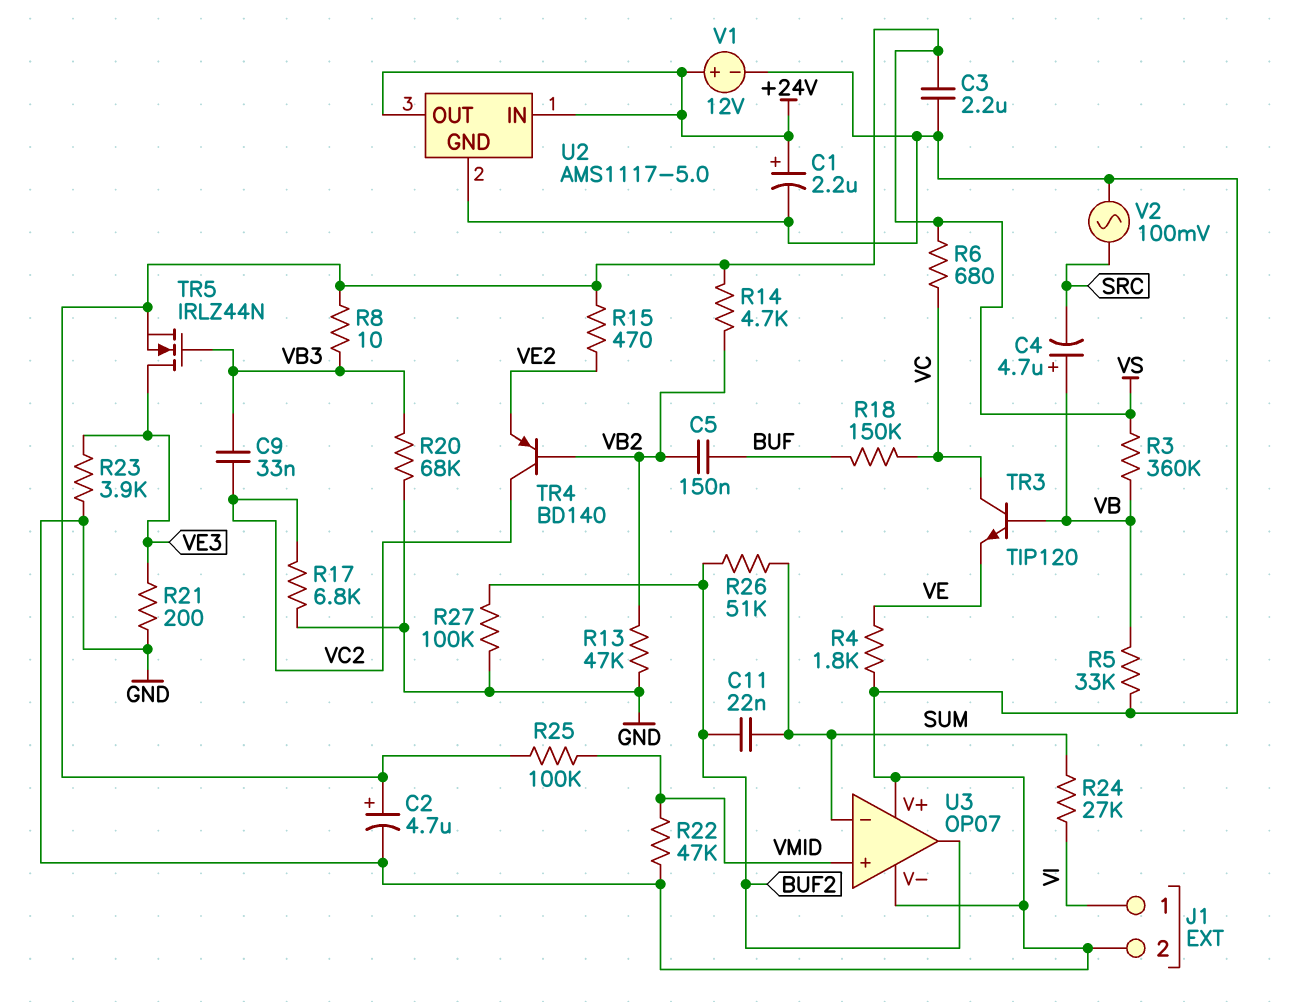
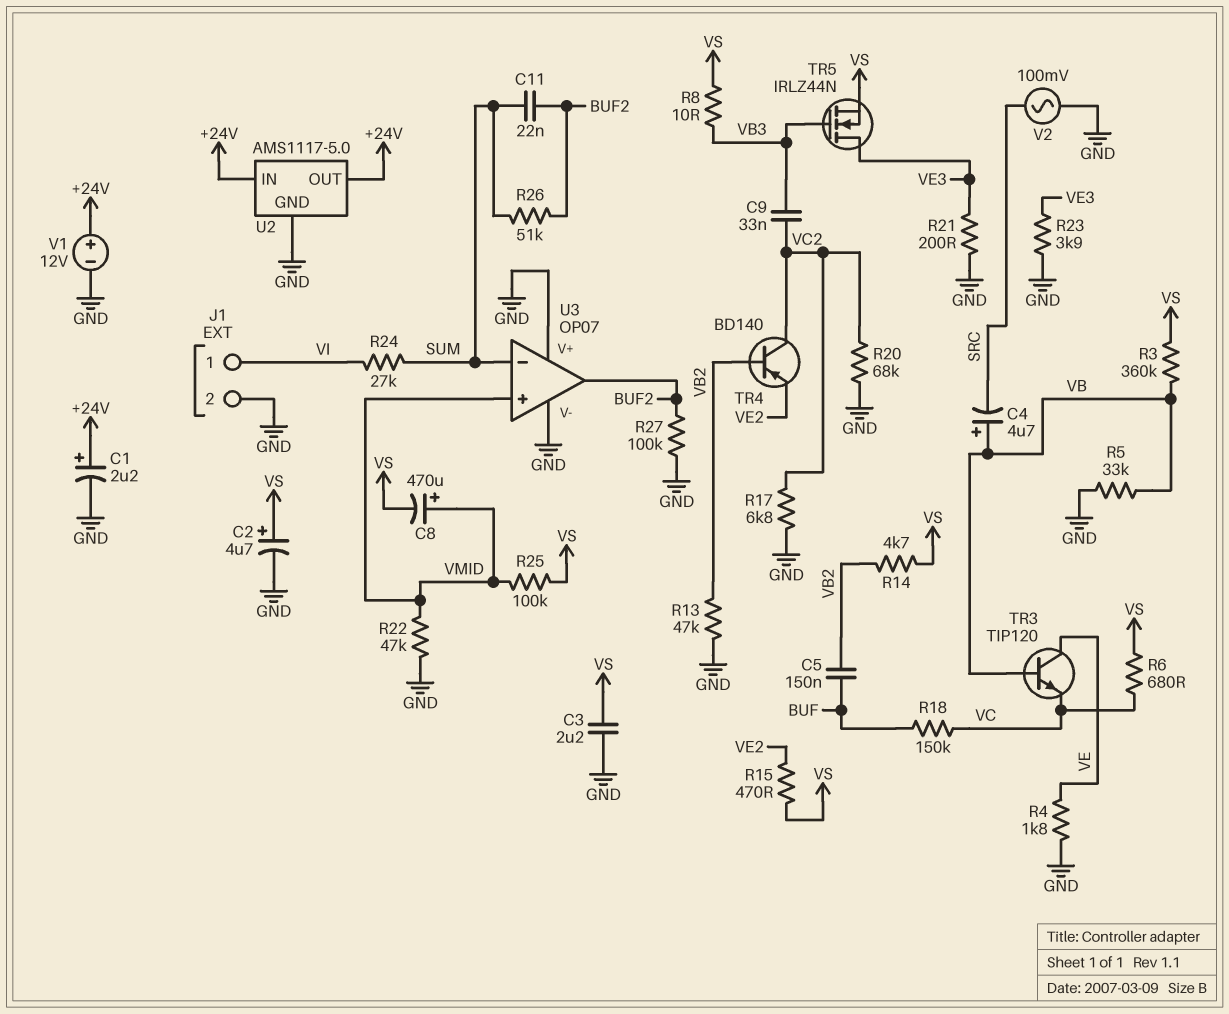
C8: none -> 470uF (plus VMID, minus VS)
R20: 68k (GND, VB3) -> 68k (GND, VC2)
TR3: NPN TIP120 (B VB, C VC, E VE) -> NPN TIP120 (B VB, C VE, E VC)

